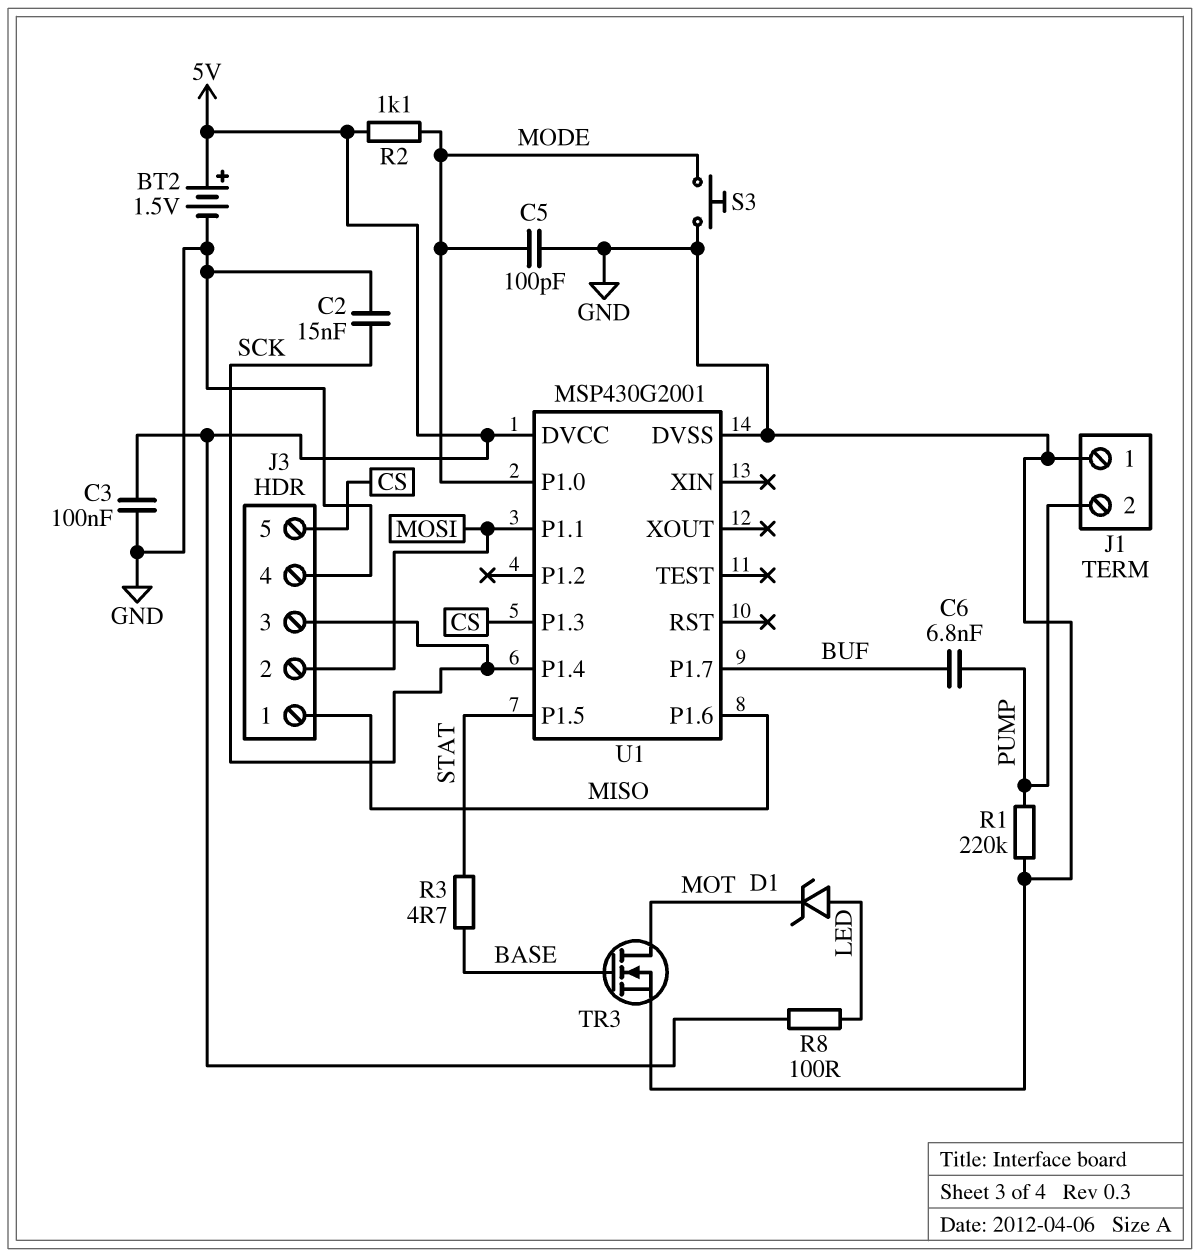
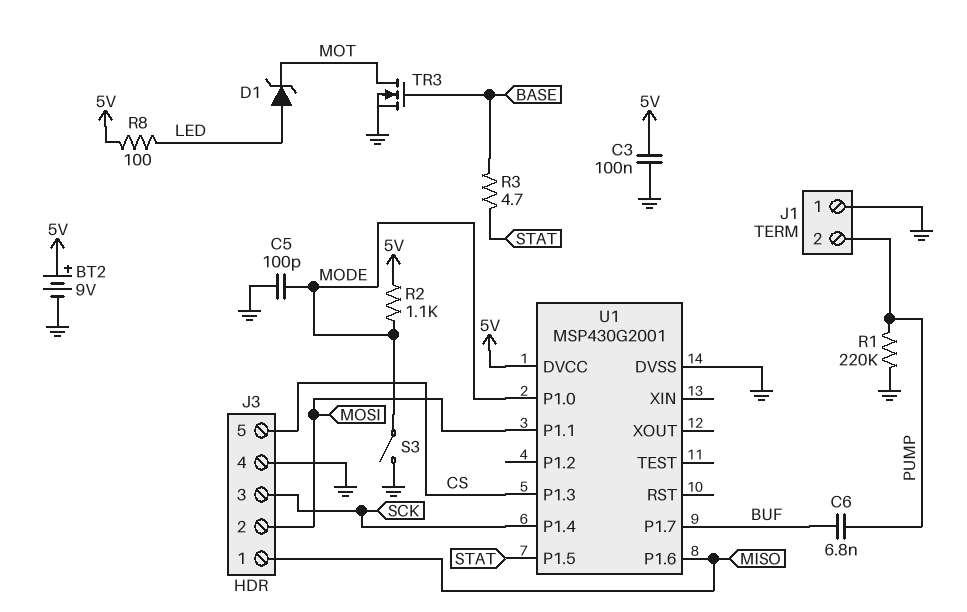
BT2: 1.5V (plus 5V, minus GND) -> 9V (plus 5V, minus GND)
C2: 15nF (GND, SCK) -> none
S3: button (GND, MODE) -> switch (GND, MODE)

